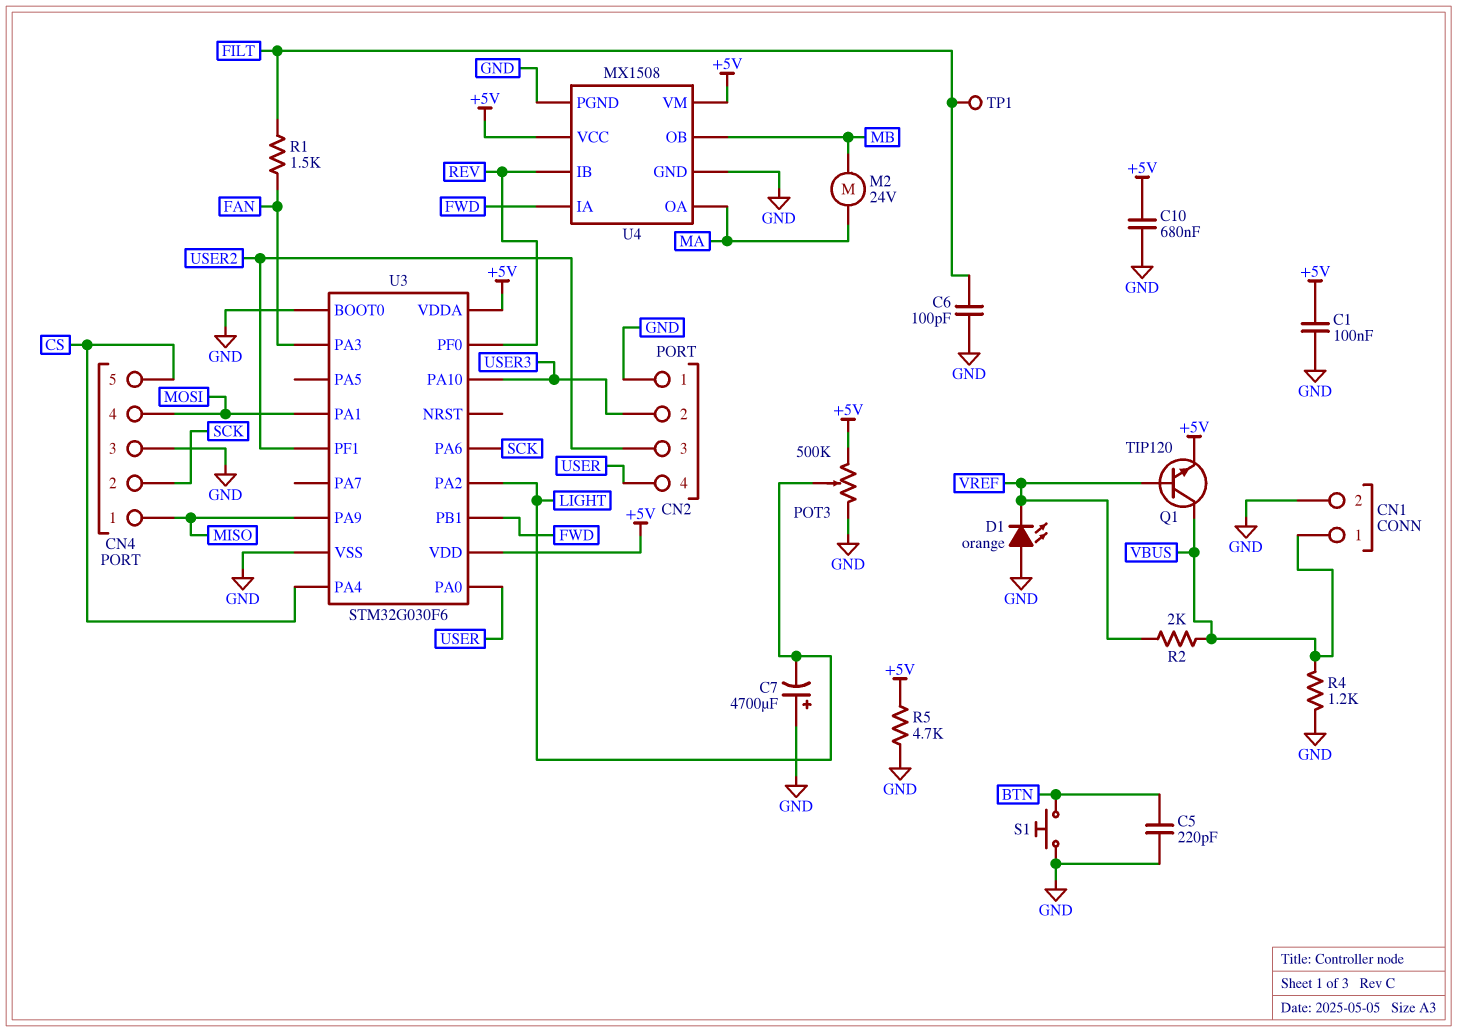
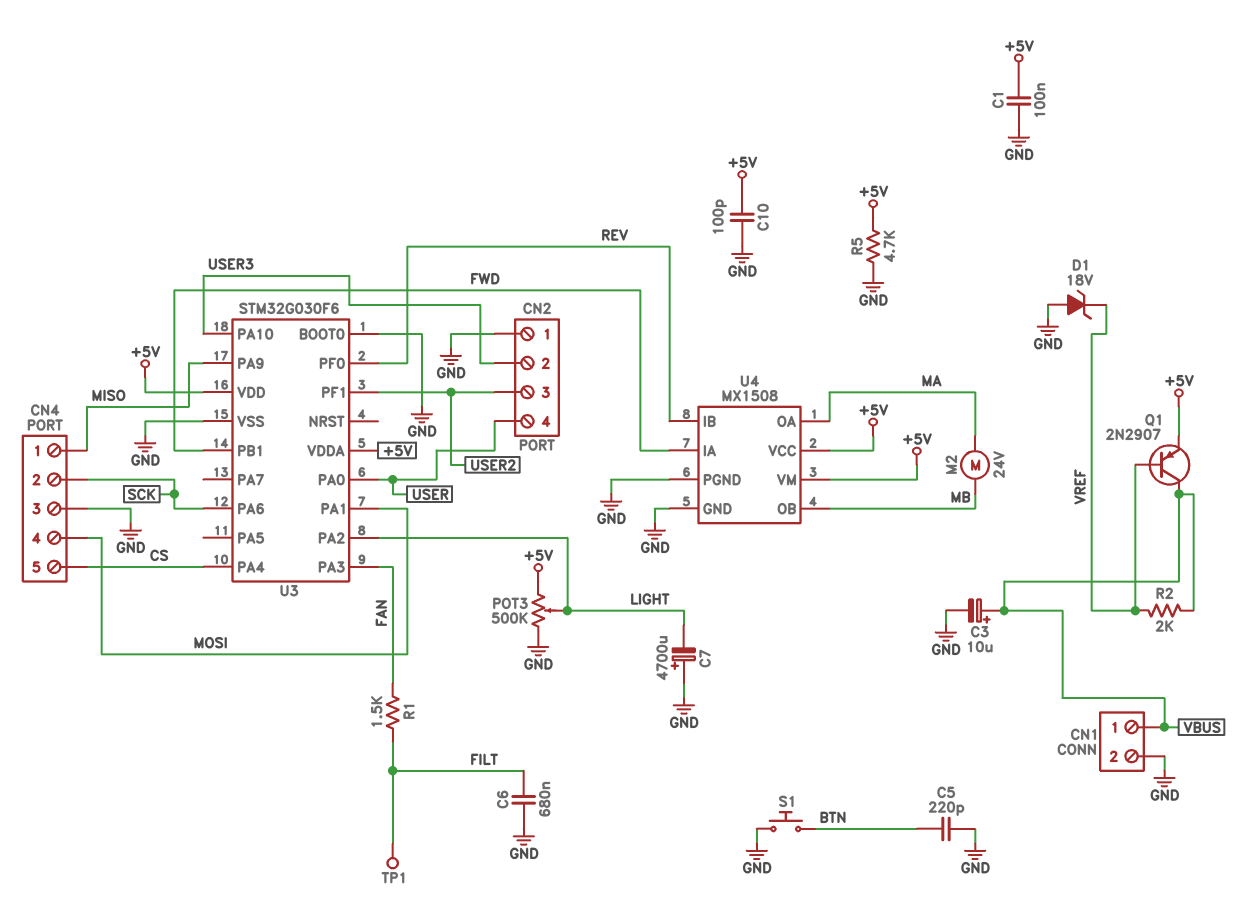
C3: none -> 10uF (plus VBUS, minus GND)
C6: 100pF (FILT, GND) -> 680nF (FILT, GND)
C10: 680nF (+5V, GND) -> 100pF (+5V, GND)
D1: LED orange (A GND, K VREF) -> zener 18V (A GND, K VREF)
Q1: NPN TIP120 (B VREF, C VBUS, E +5V) -> PNP 2N2907 (B VREF, C VBUS, E +5V)
R4: 1.2k (GND, VBUS) -> none

